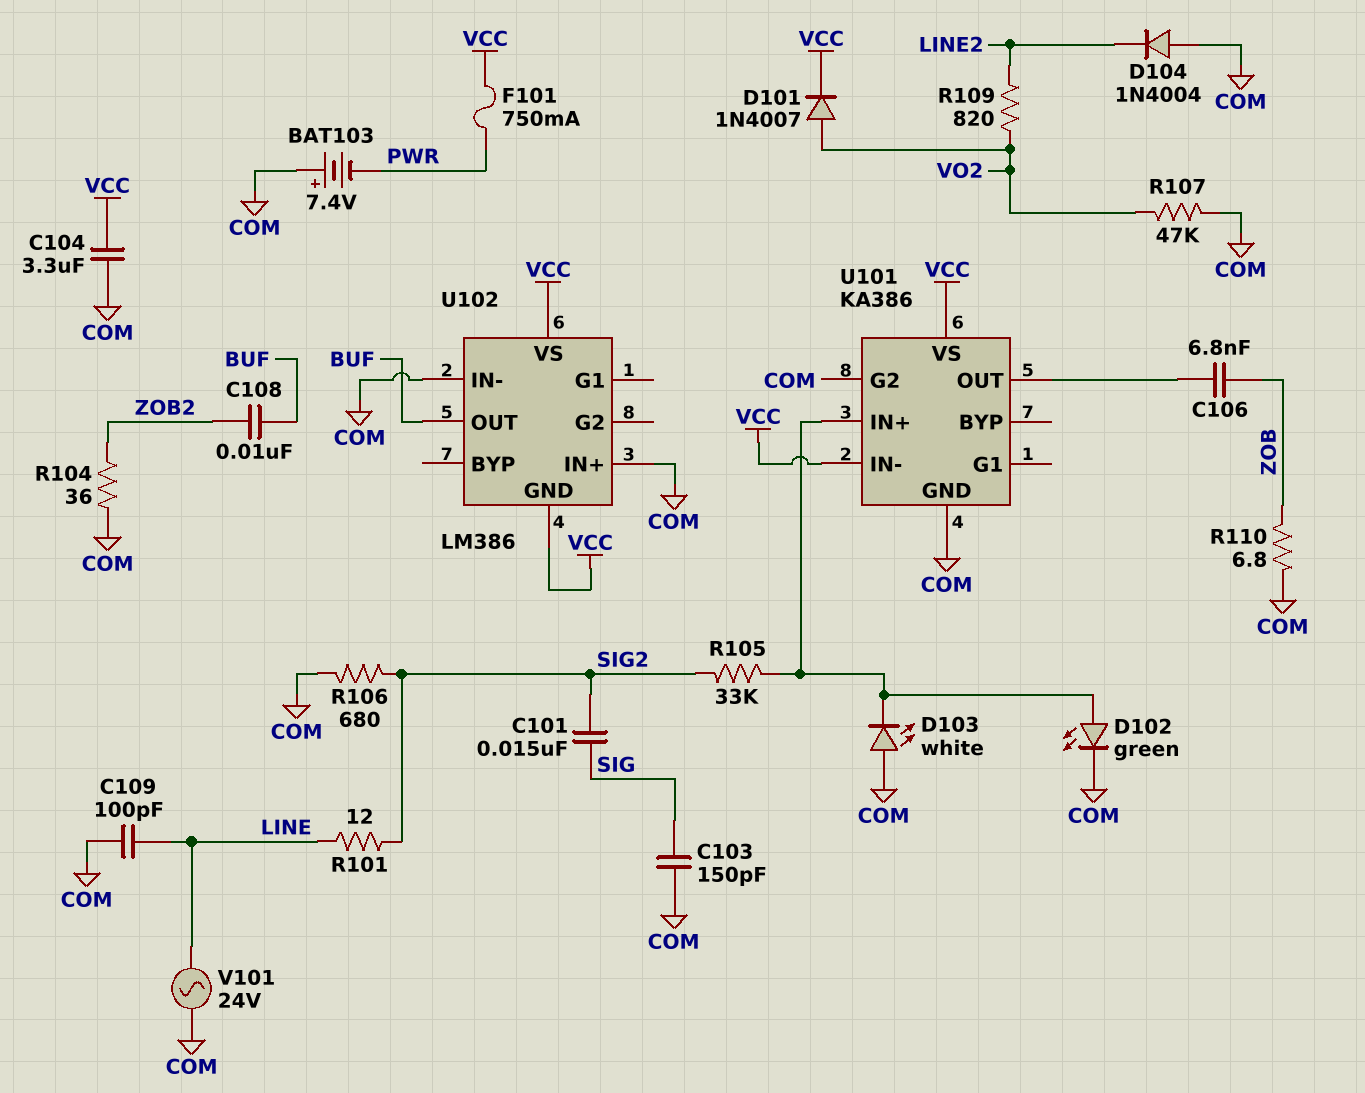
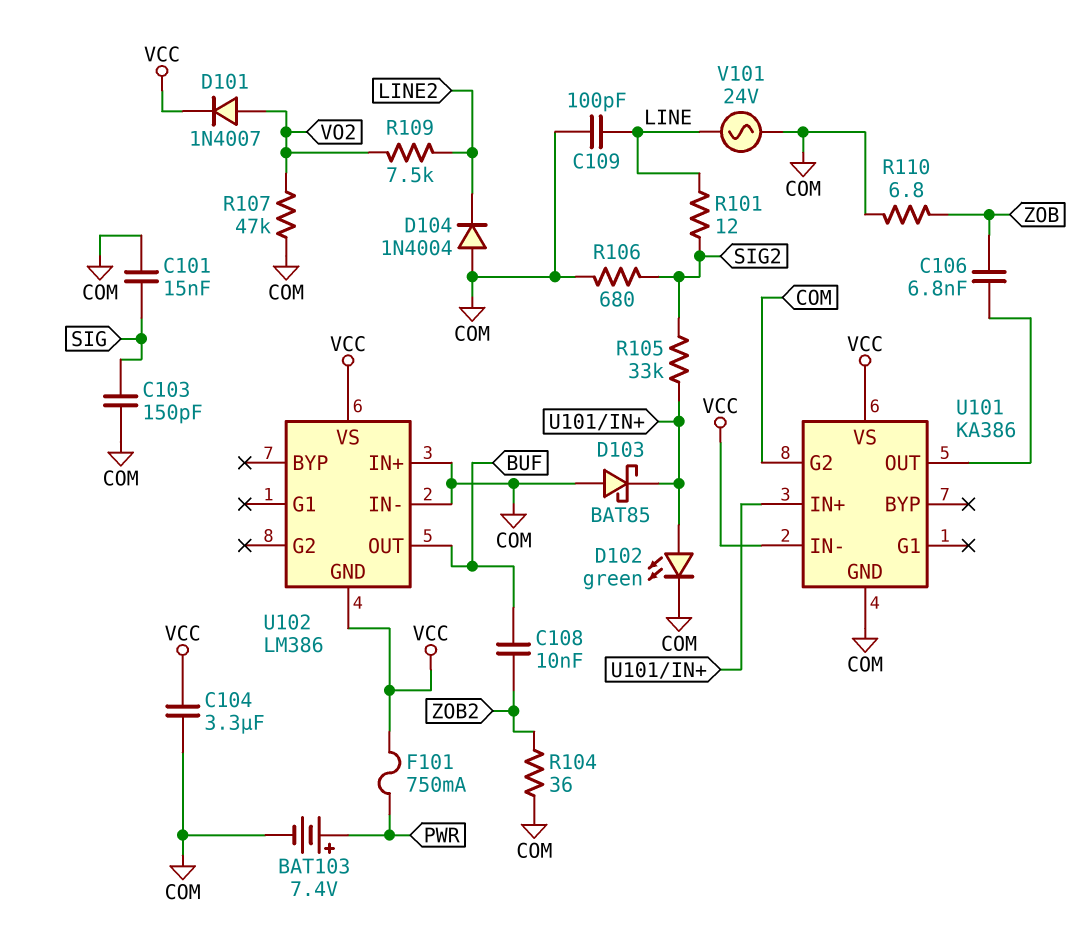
BAT103: 7.4V (plus COM, minus PWR) -> 7.4V (plus PWR, minus COM)
C101: 15nF (SIG, SIG2) -> 15nF (COM, SIG)
D103: LED white (A COM, K U101/IN+) -> schottky BAT85 (A COM, K U101/IN+)
R109: 820 (LINE2, VO2) -> 7.5k (LINE2, VO2)

